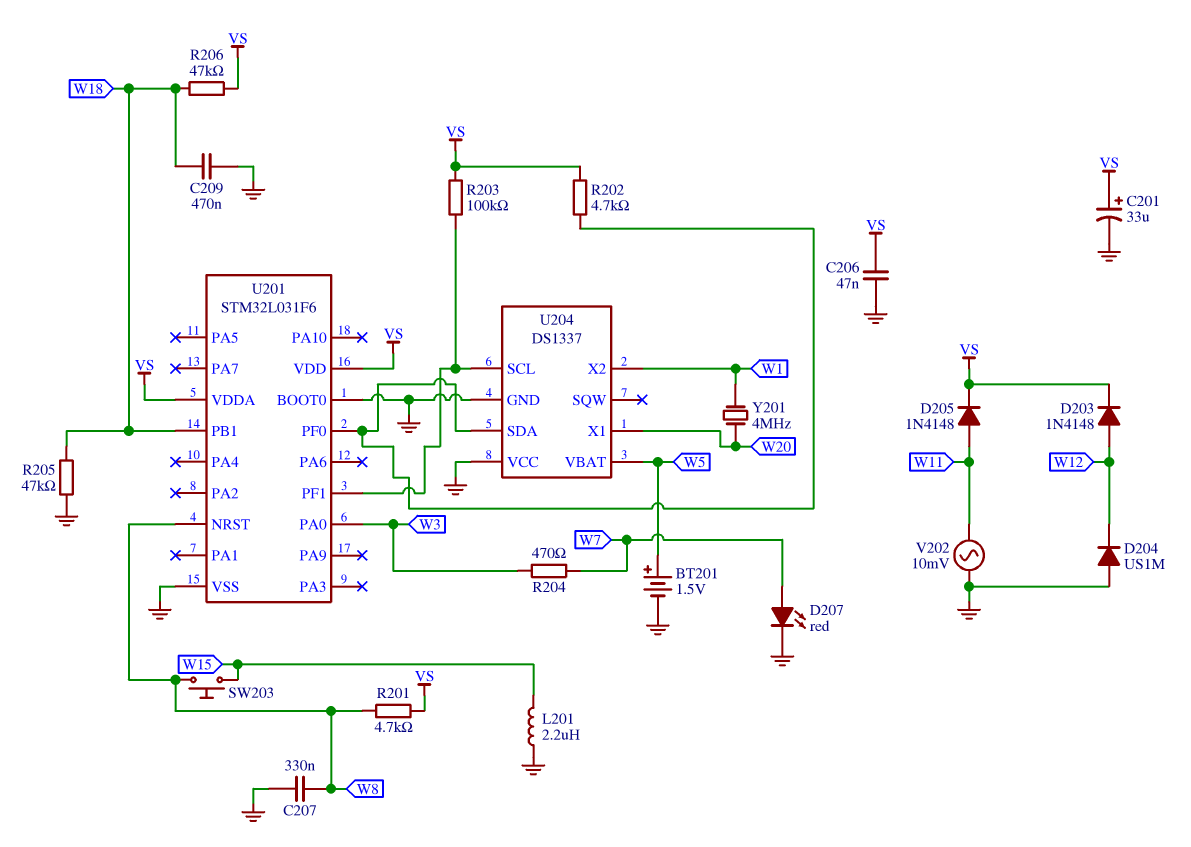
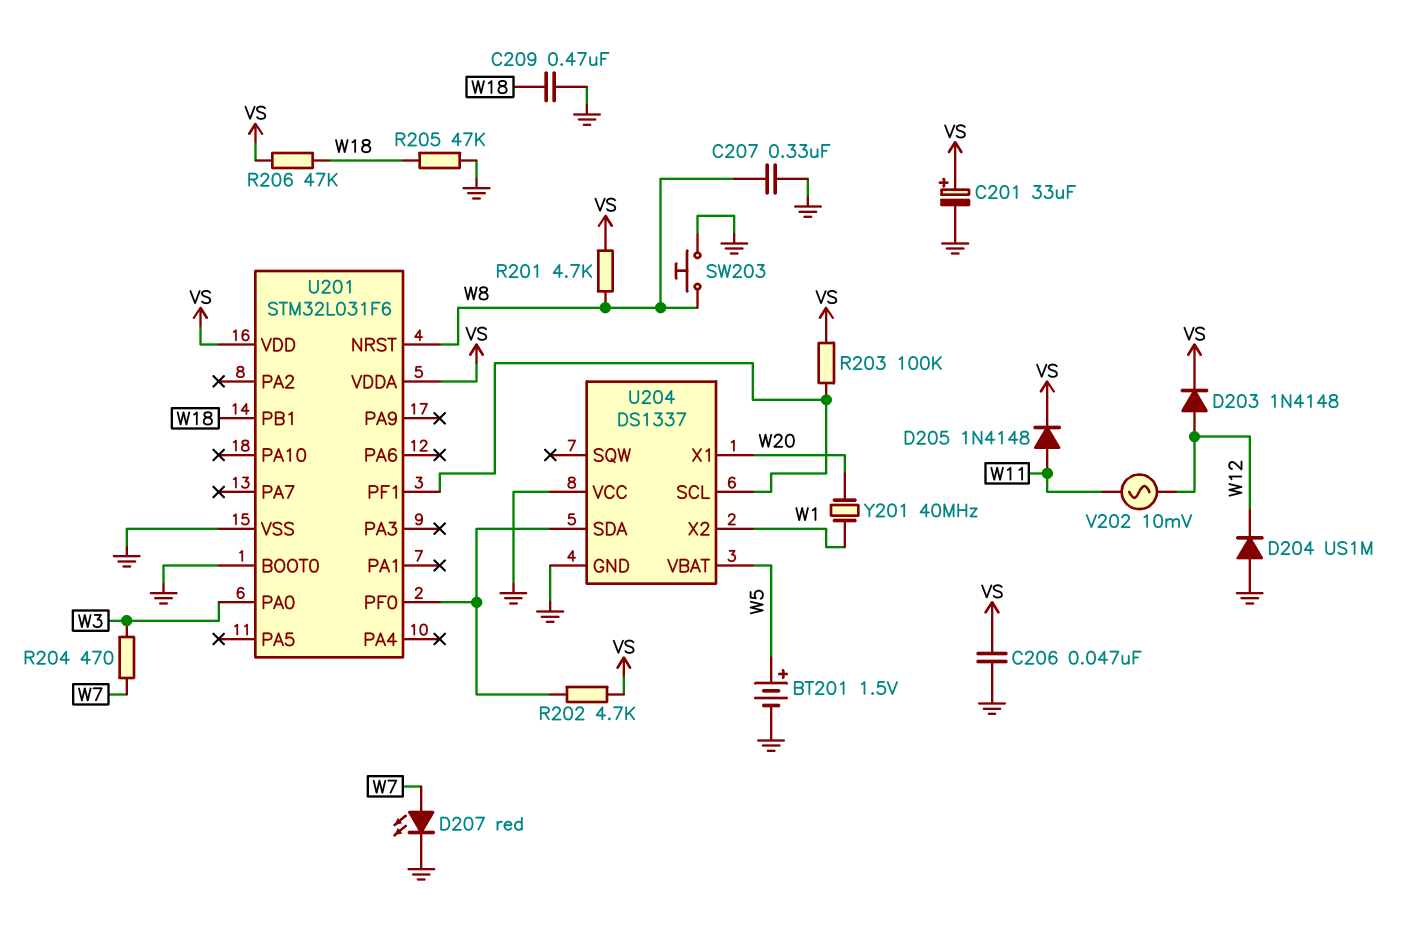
L201: 2.2uH (GND, W15) -> none
SW203: button (W8, W15) -> button (GND, W8)
V202: AC 10mV (GND, W11) -> AC 10mV (W11, W12)
Y201: 4MHz (W1, W20) -> 40MHz (W1, W20)

